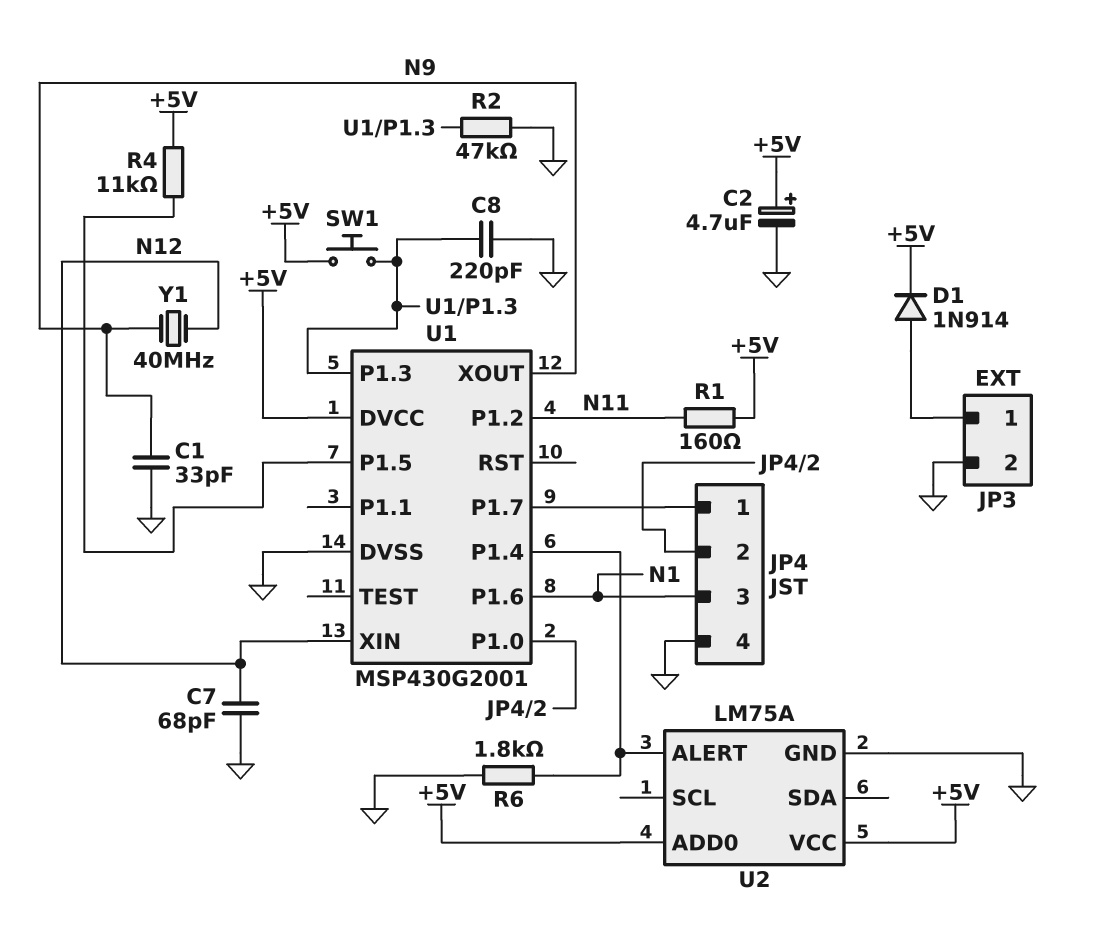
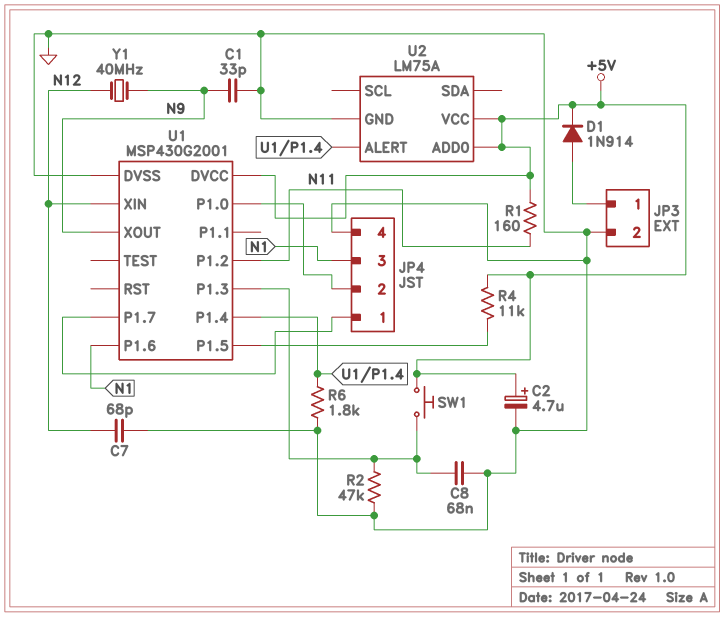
C8: 220pF (GND, U1/P1.3) -> 68nF (GND, U1/P1.3)

